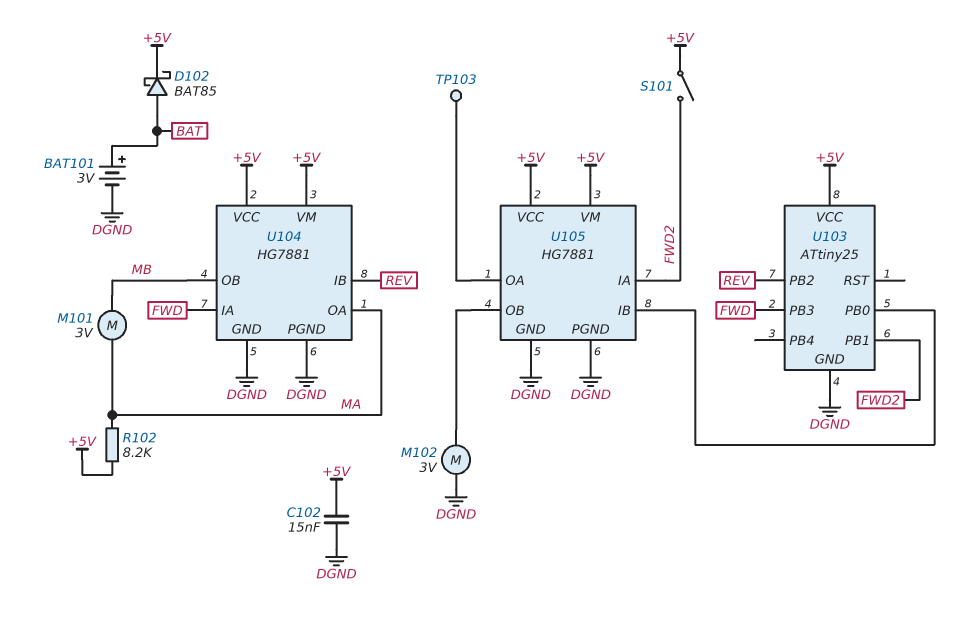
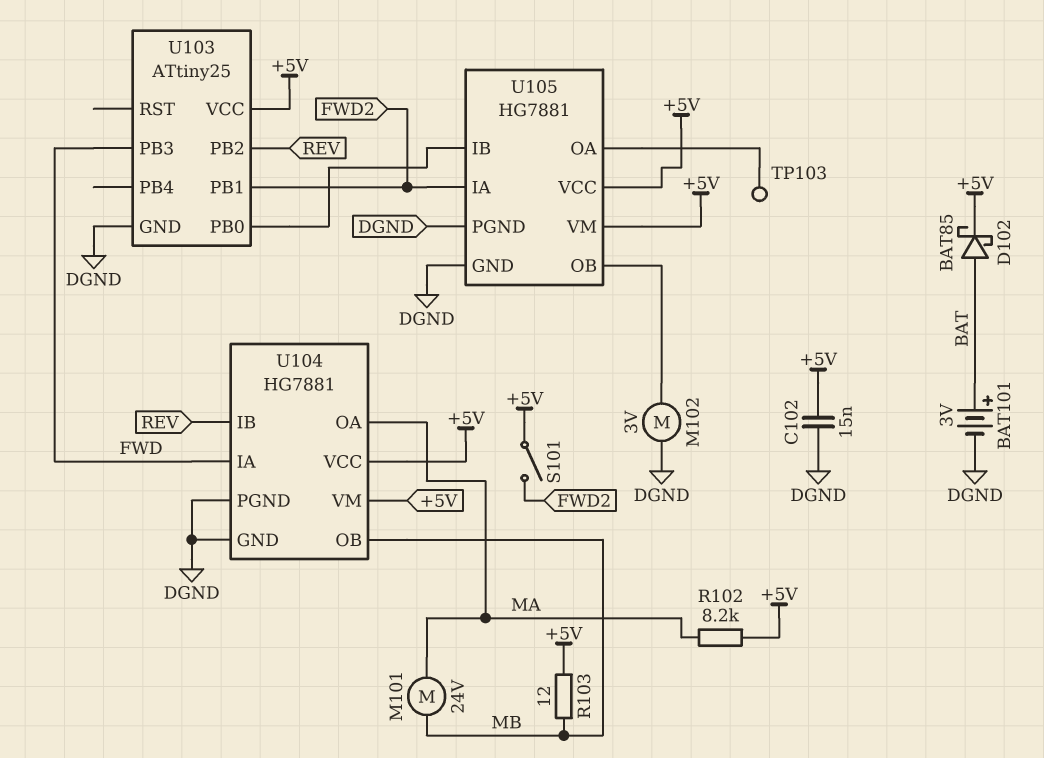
M101: motor 3V (MA, MB) -> motor 24V (MA, MB)
R103: none -> 12 (+5V, MB)

